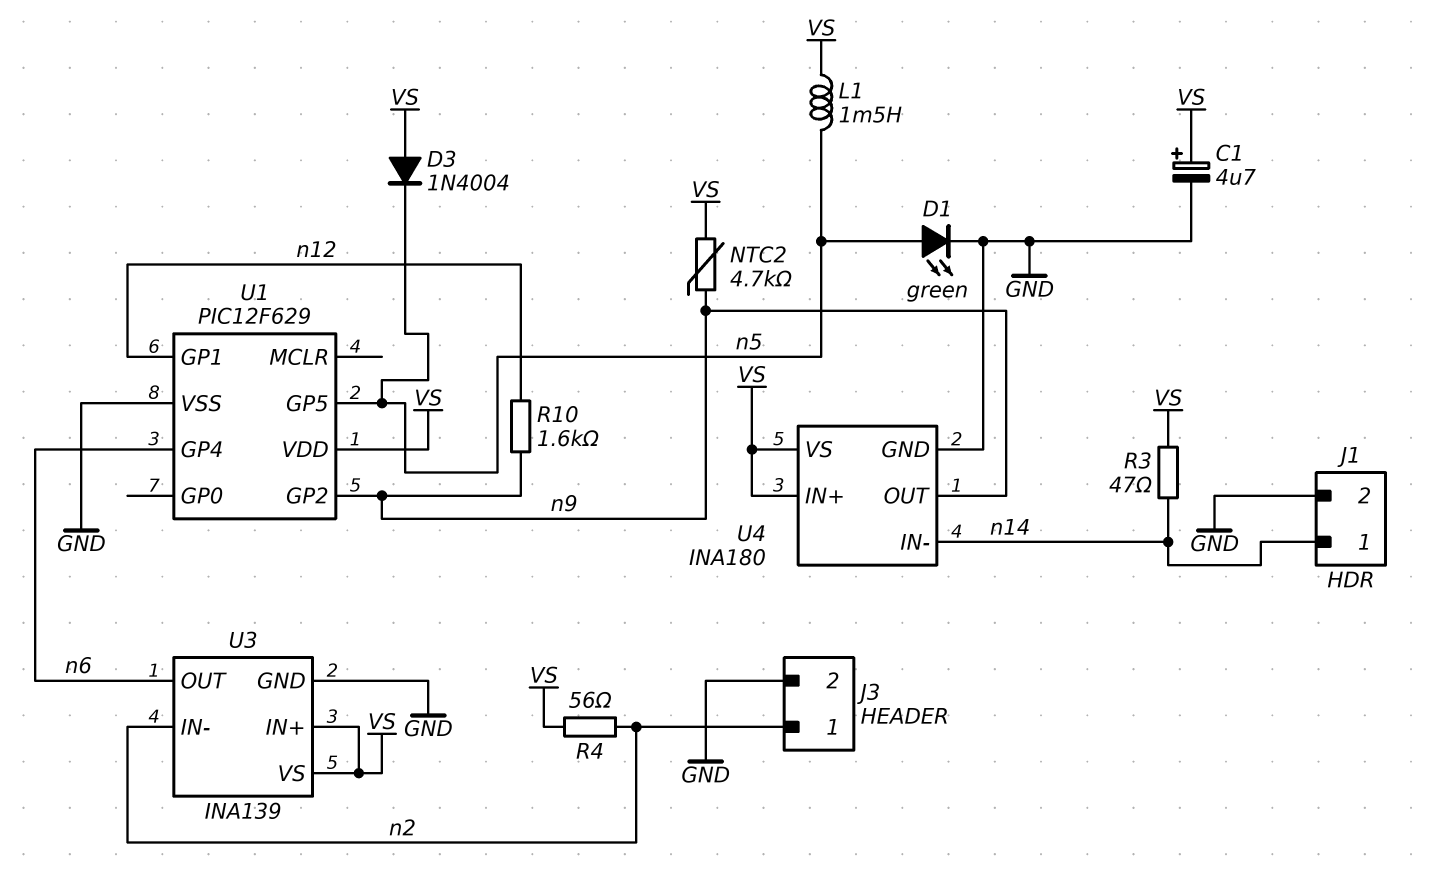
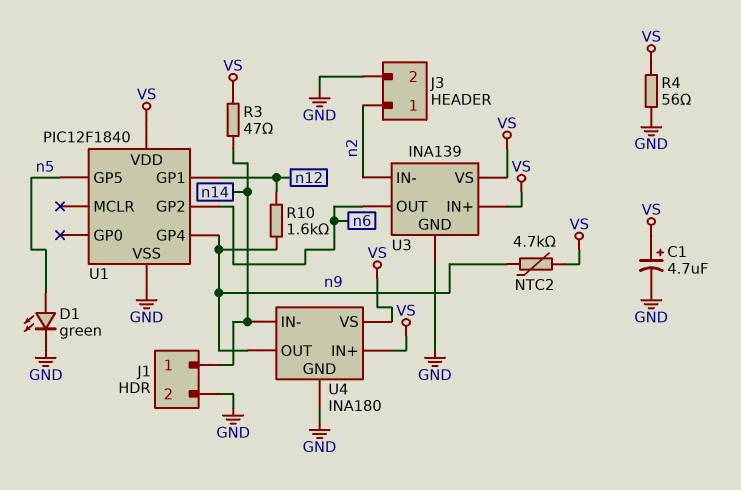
D3: diode 1N4004 (A VS, K n5) -> none
L1: 1.5mH (VS, n5) -> none
R4: 56 (VS, n2) -> 56 (GND, VS)
U1: PIC12F629 -> PIC12F1840
U1 pin GP2: n9 -> n6
U1 pin GP4: n6 -> n9

